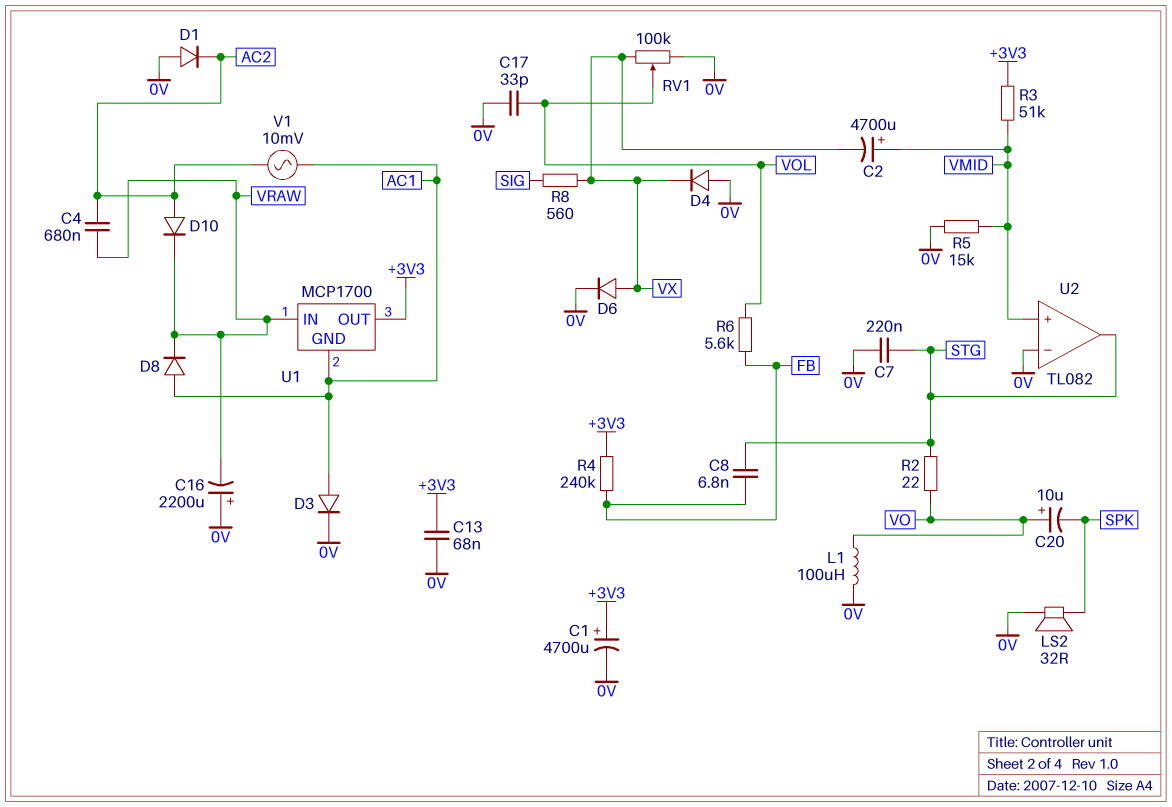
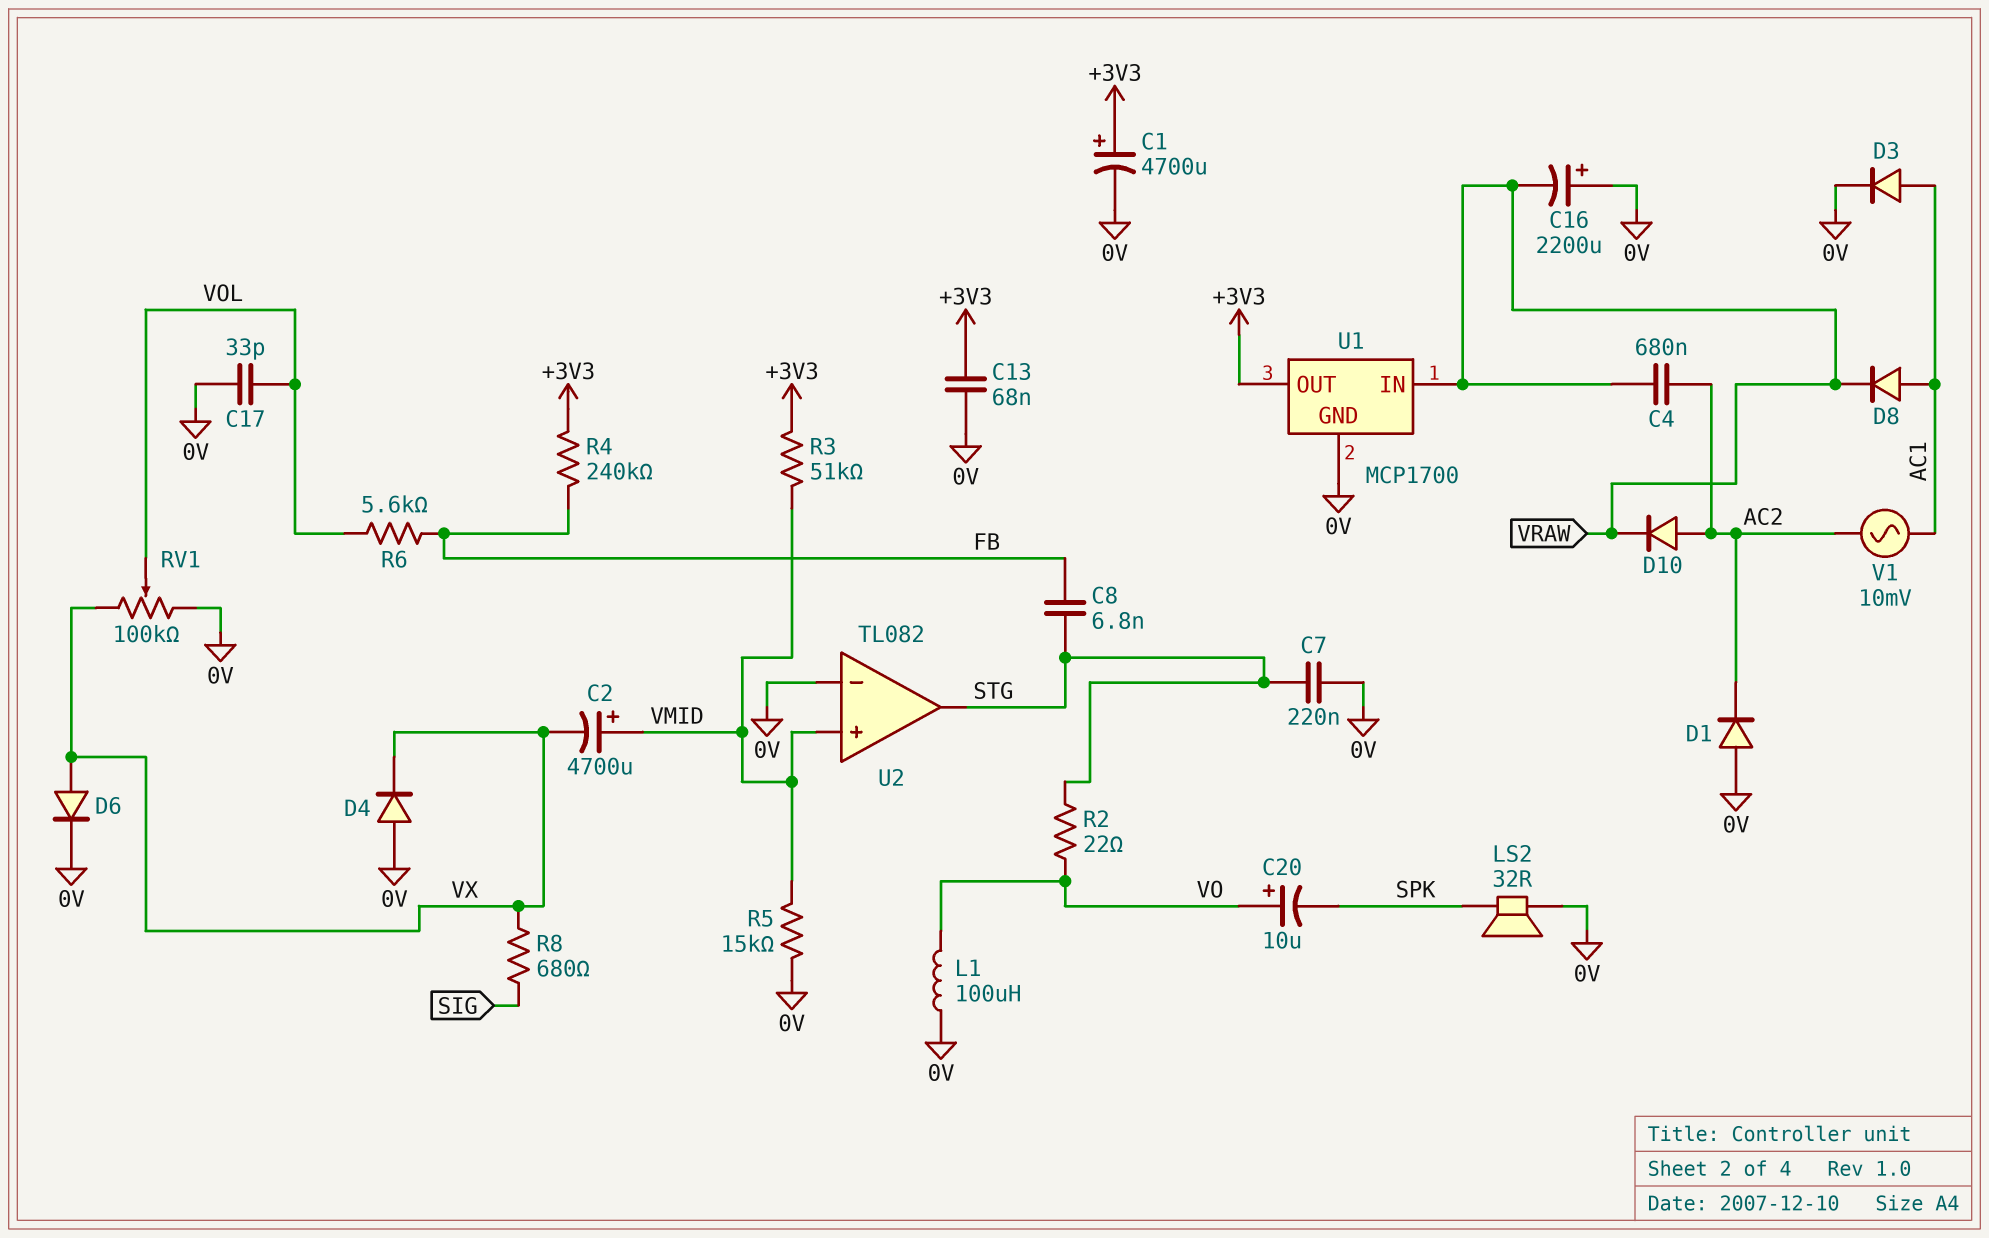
R8: 560 (SIG, VX) -> 680 (SIG, VX)
U1 pin GND: AC1 -> 0V

